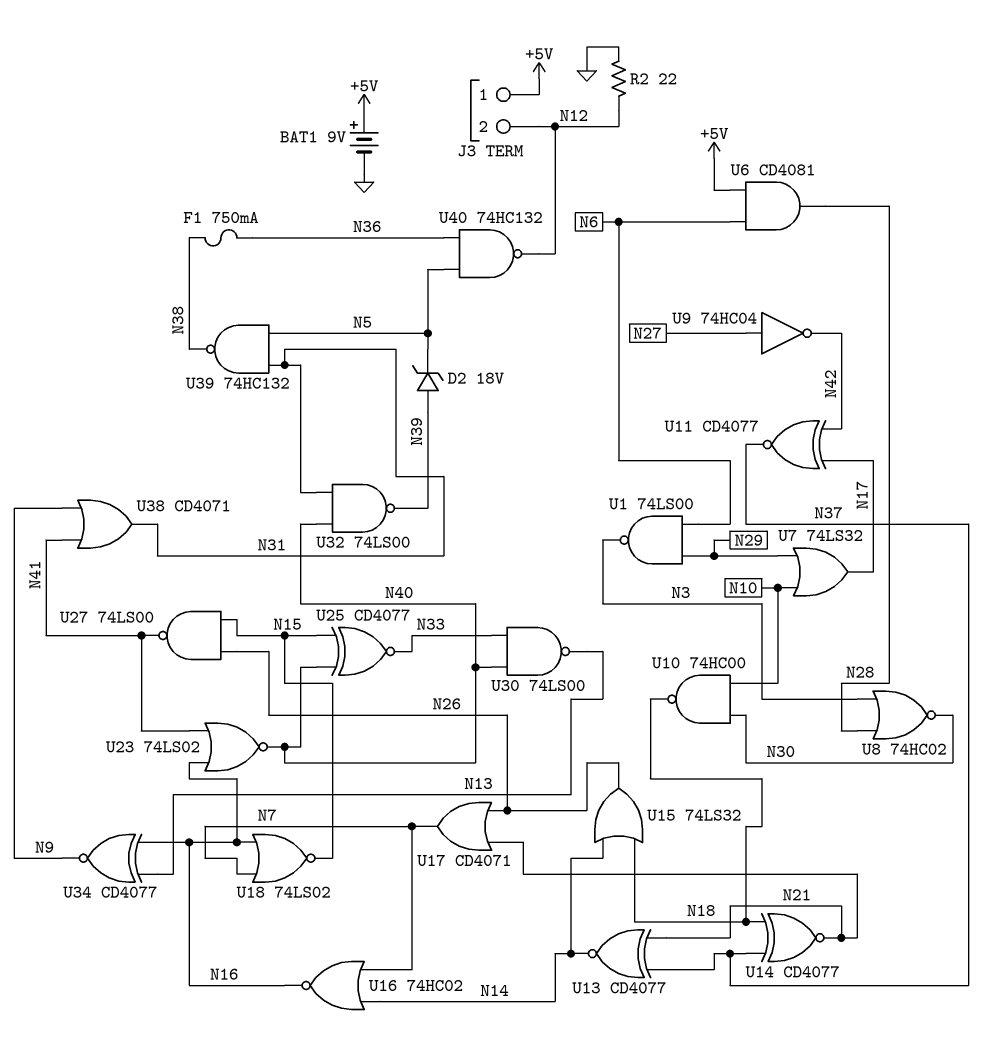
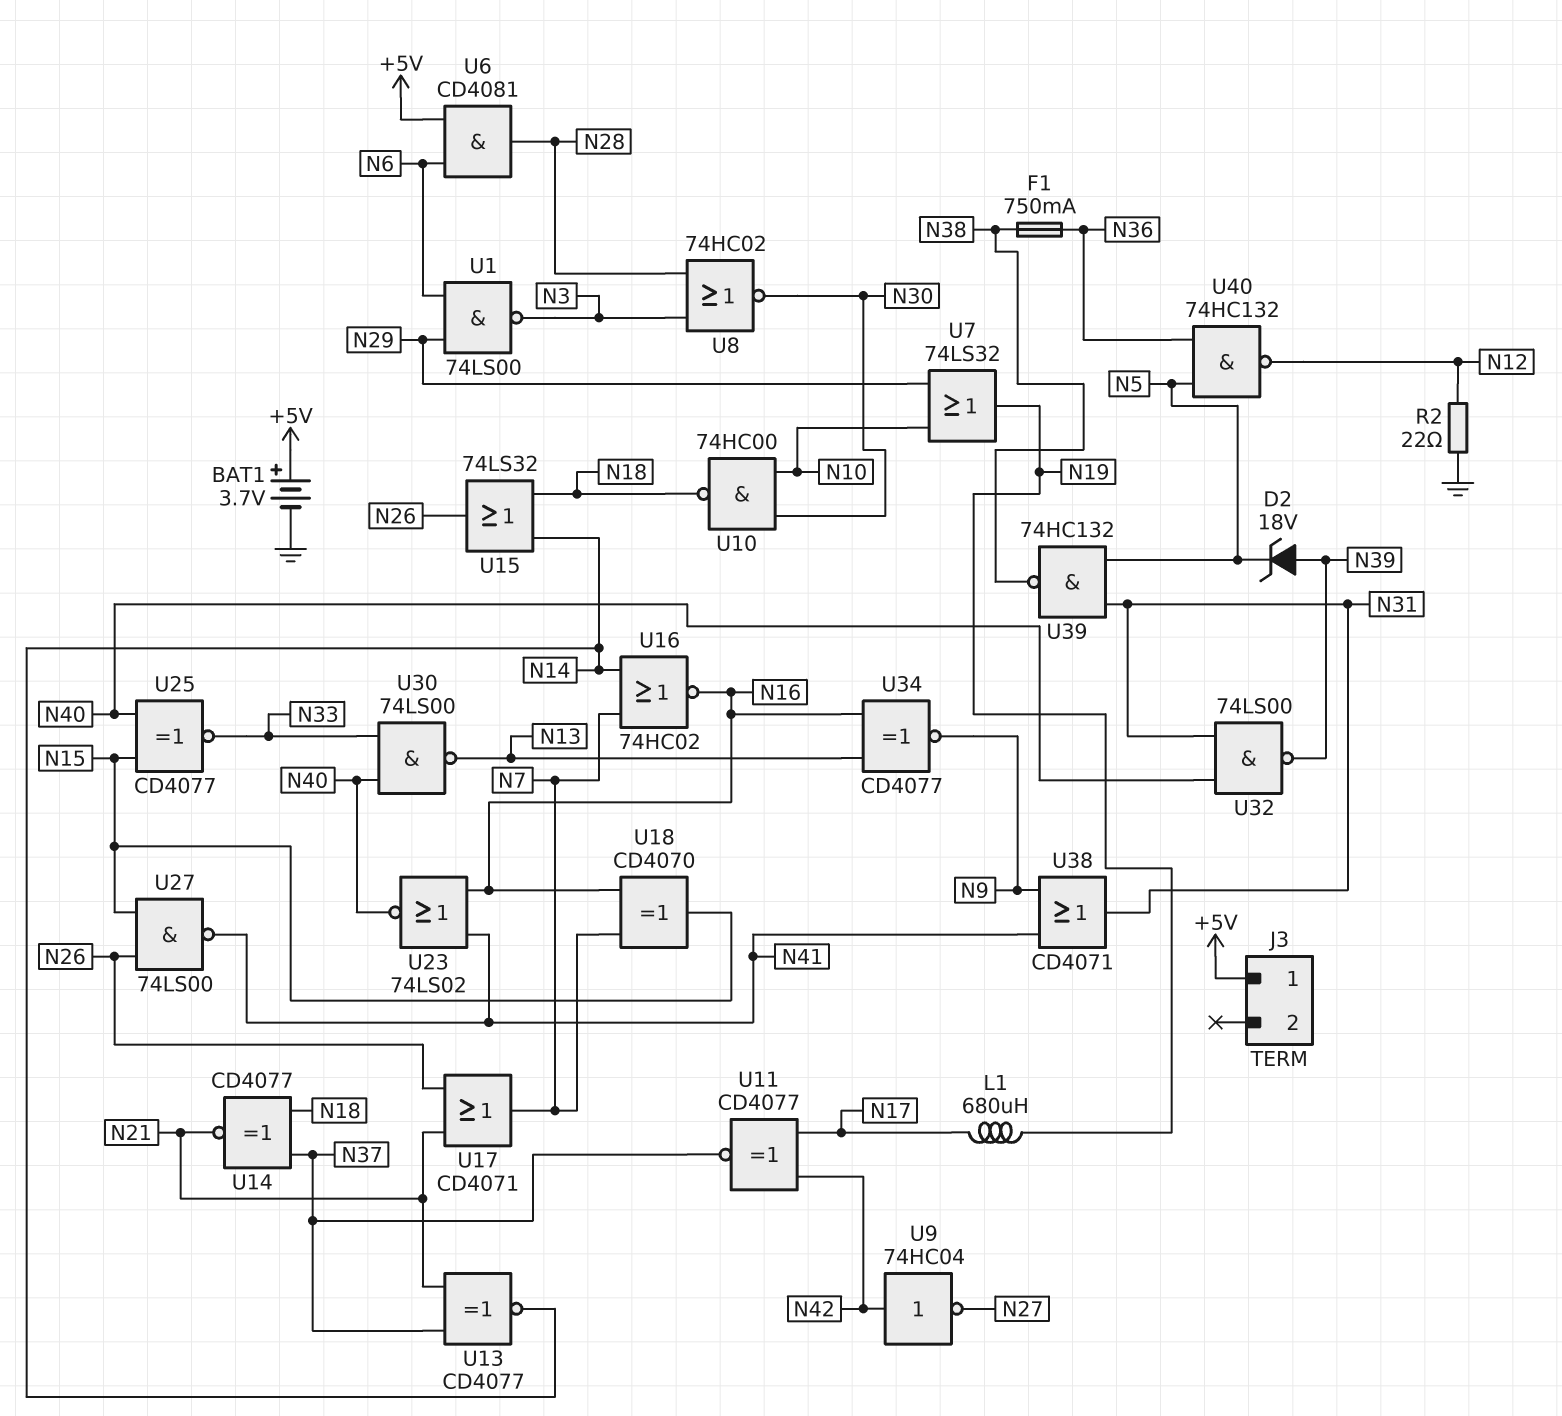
BAT1: 9V (plus +5V, minus GND) -> 3.7V (plus +5V, minus GND)
J3 pin 2: N12 -> none
L1: none -> 680uH (N17, N19)
U7: OR 74LS32 (in N10, in N29, out N17) -> OR 74LS32 (in N10, in N29, out N19)
U9: NOT 74HC04 (in N27, out N42) -> NOT 74HC04 (in N42, out N27)
U18: NOR 74LS02 (in N7, in N16, out N15) -> XOR CD4070 (in N7, in N16, out N15)

